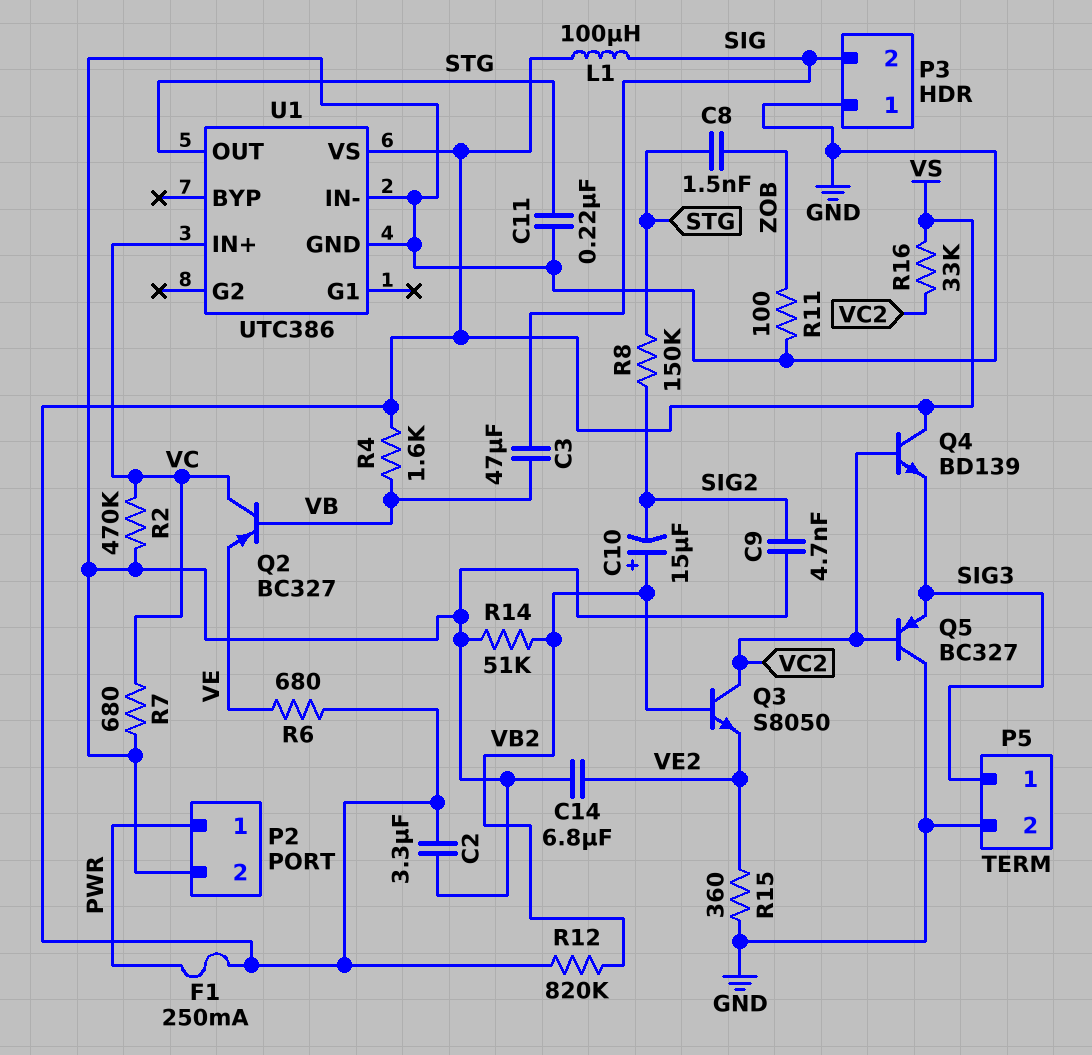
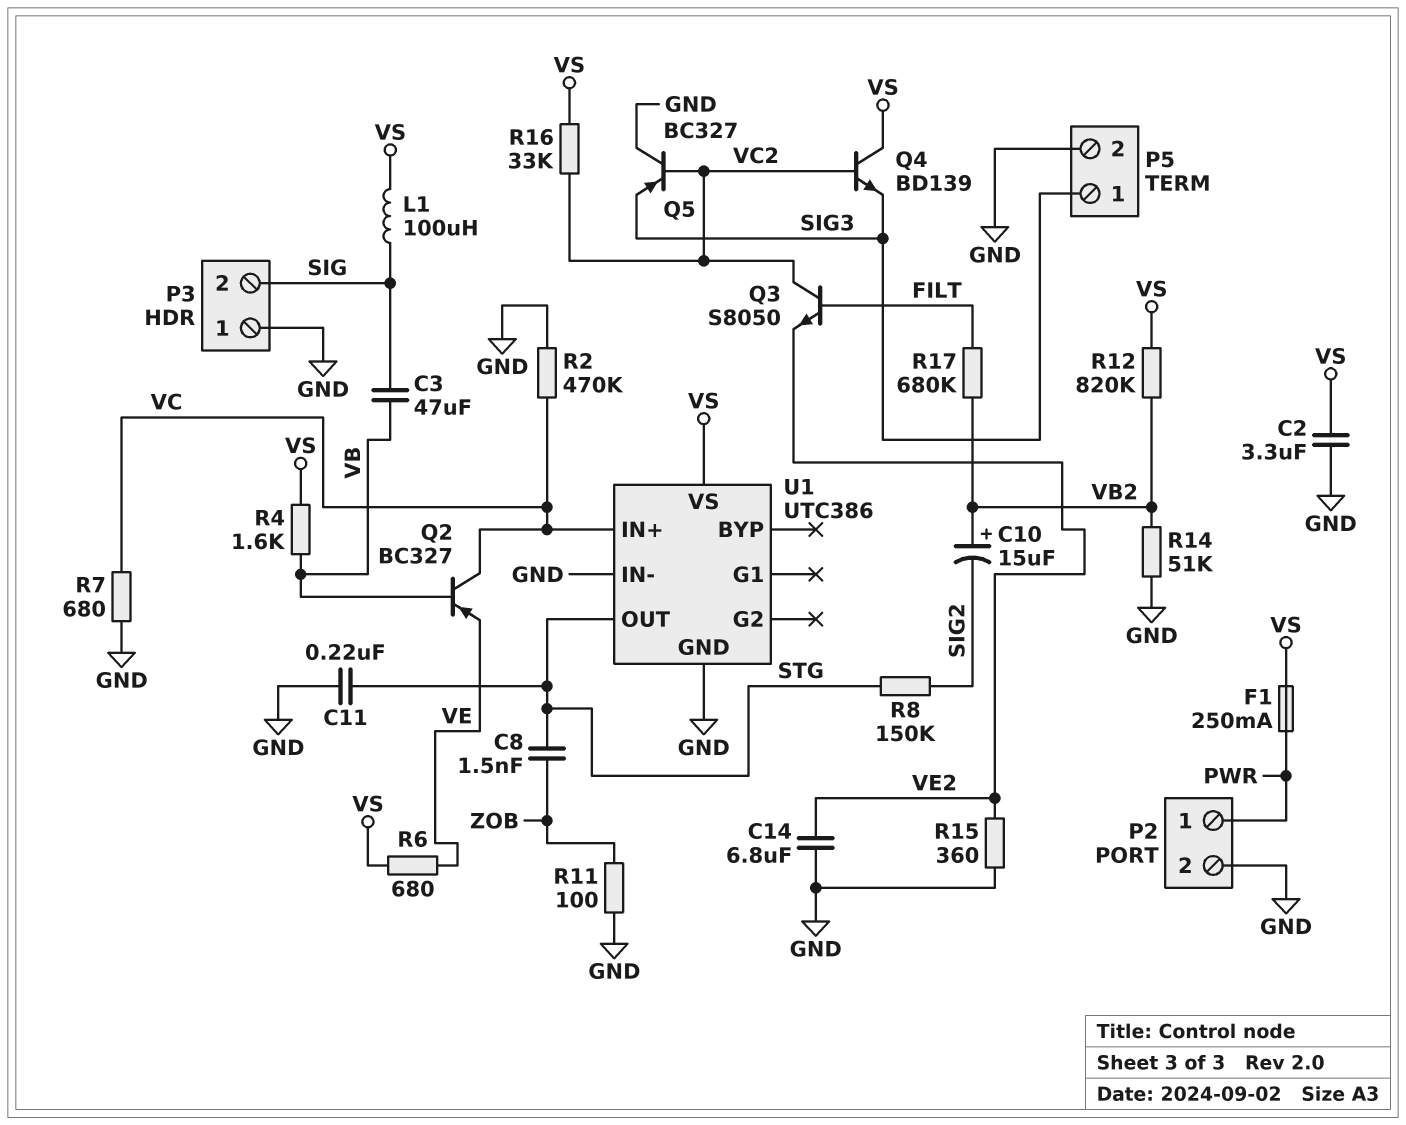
C9: 4.7nF (GND, SIG2) -> none
Q3: NPN S8050 (B VB2, C VC2, E VE2) -> NPN S8050 (B FILT, C VC2, E VE2)
R17: none -> 680k (FILT, VB2)

